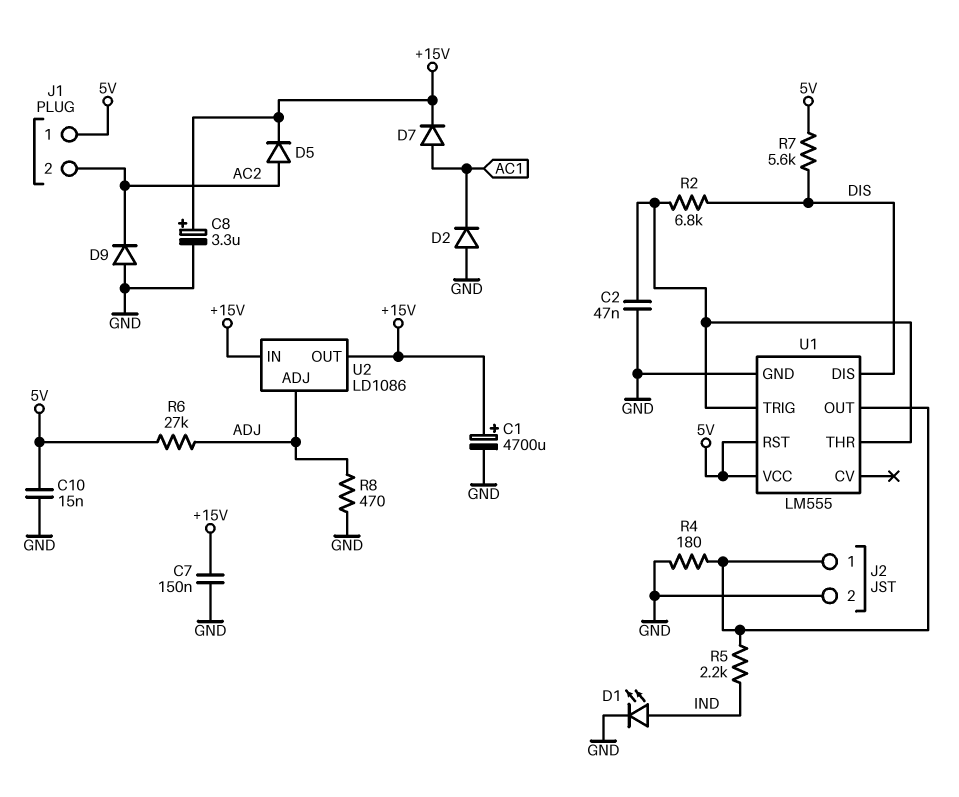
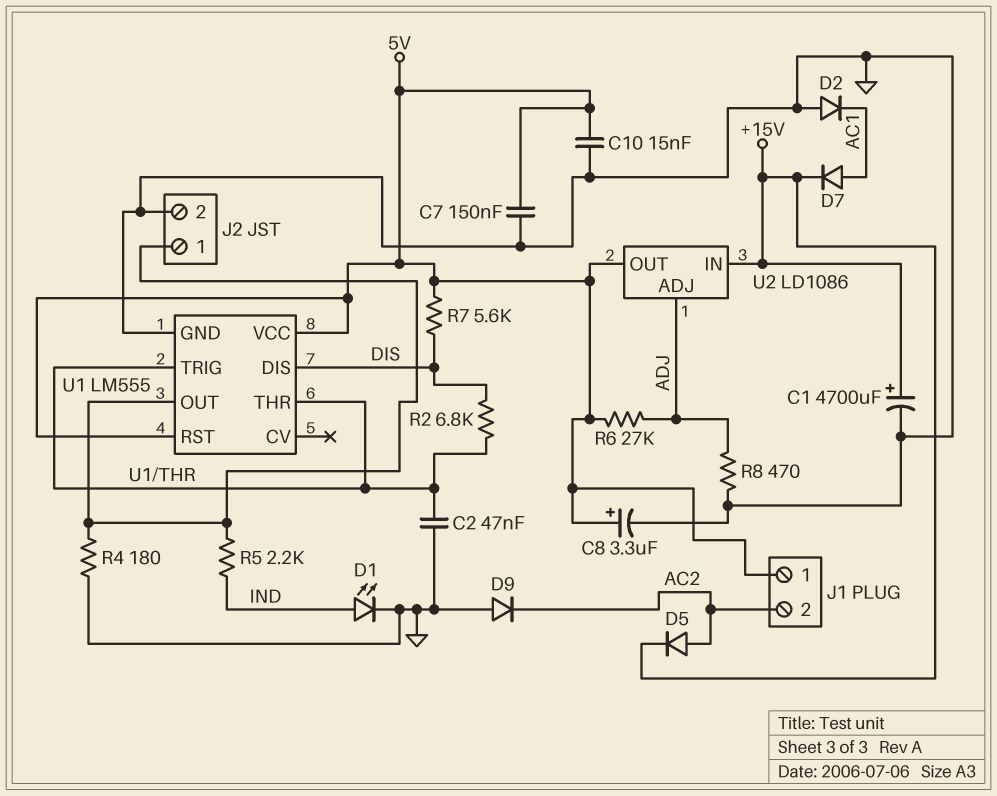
C7: 150nF (+15V, GND) -> 150nF (5V, GND)
C8: 3.3uF (plus +15V, minus GND) -> 3.3uF (plus 5V, minus GND)
U2 pin OUT: +15V -> 5V

